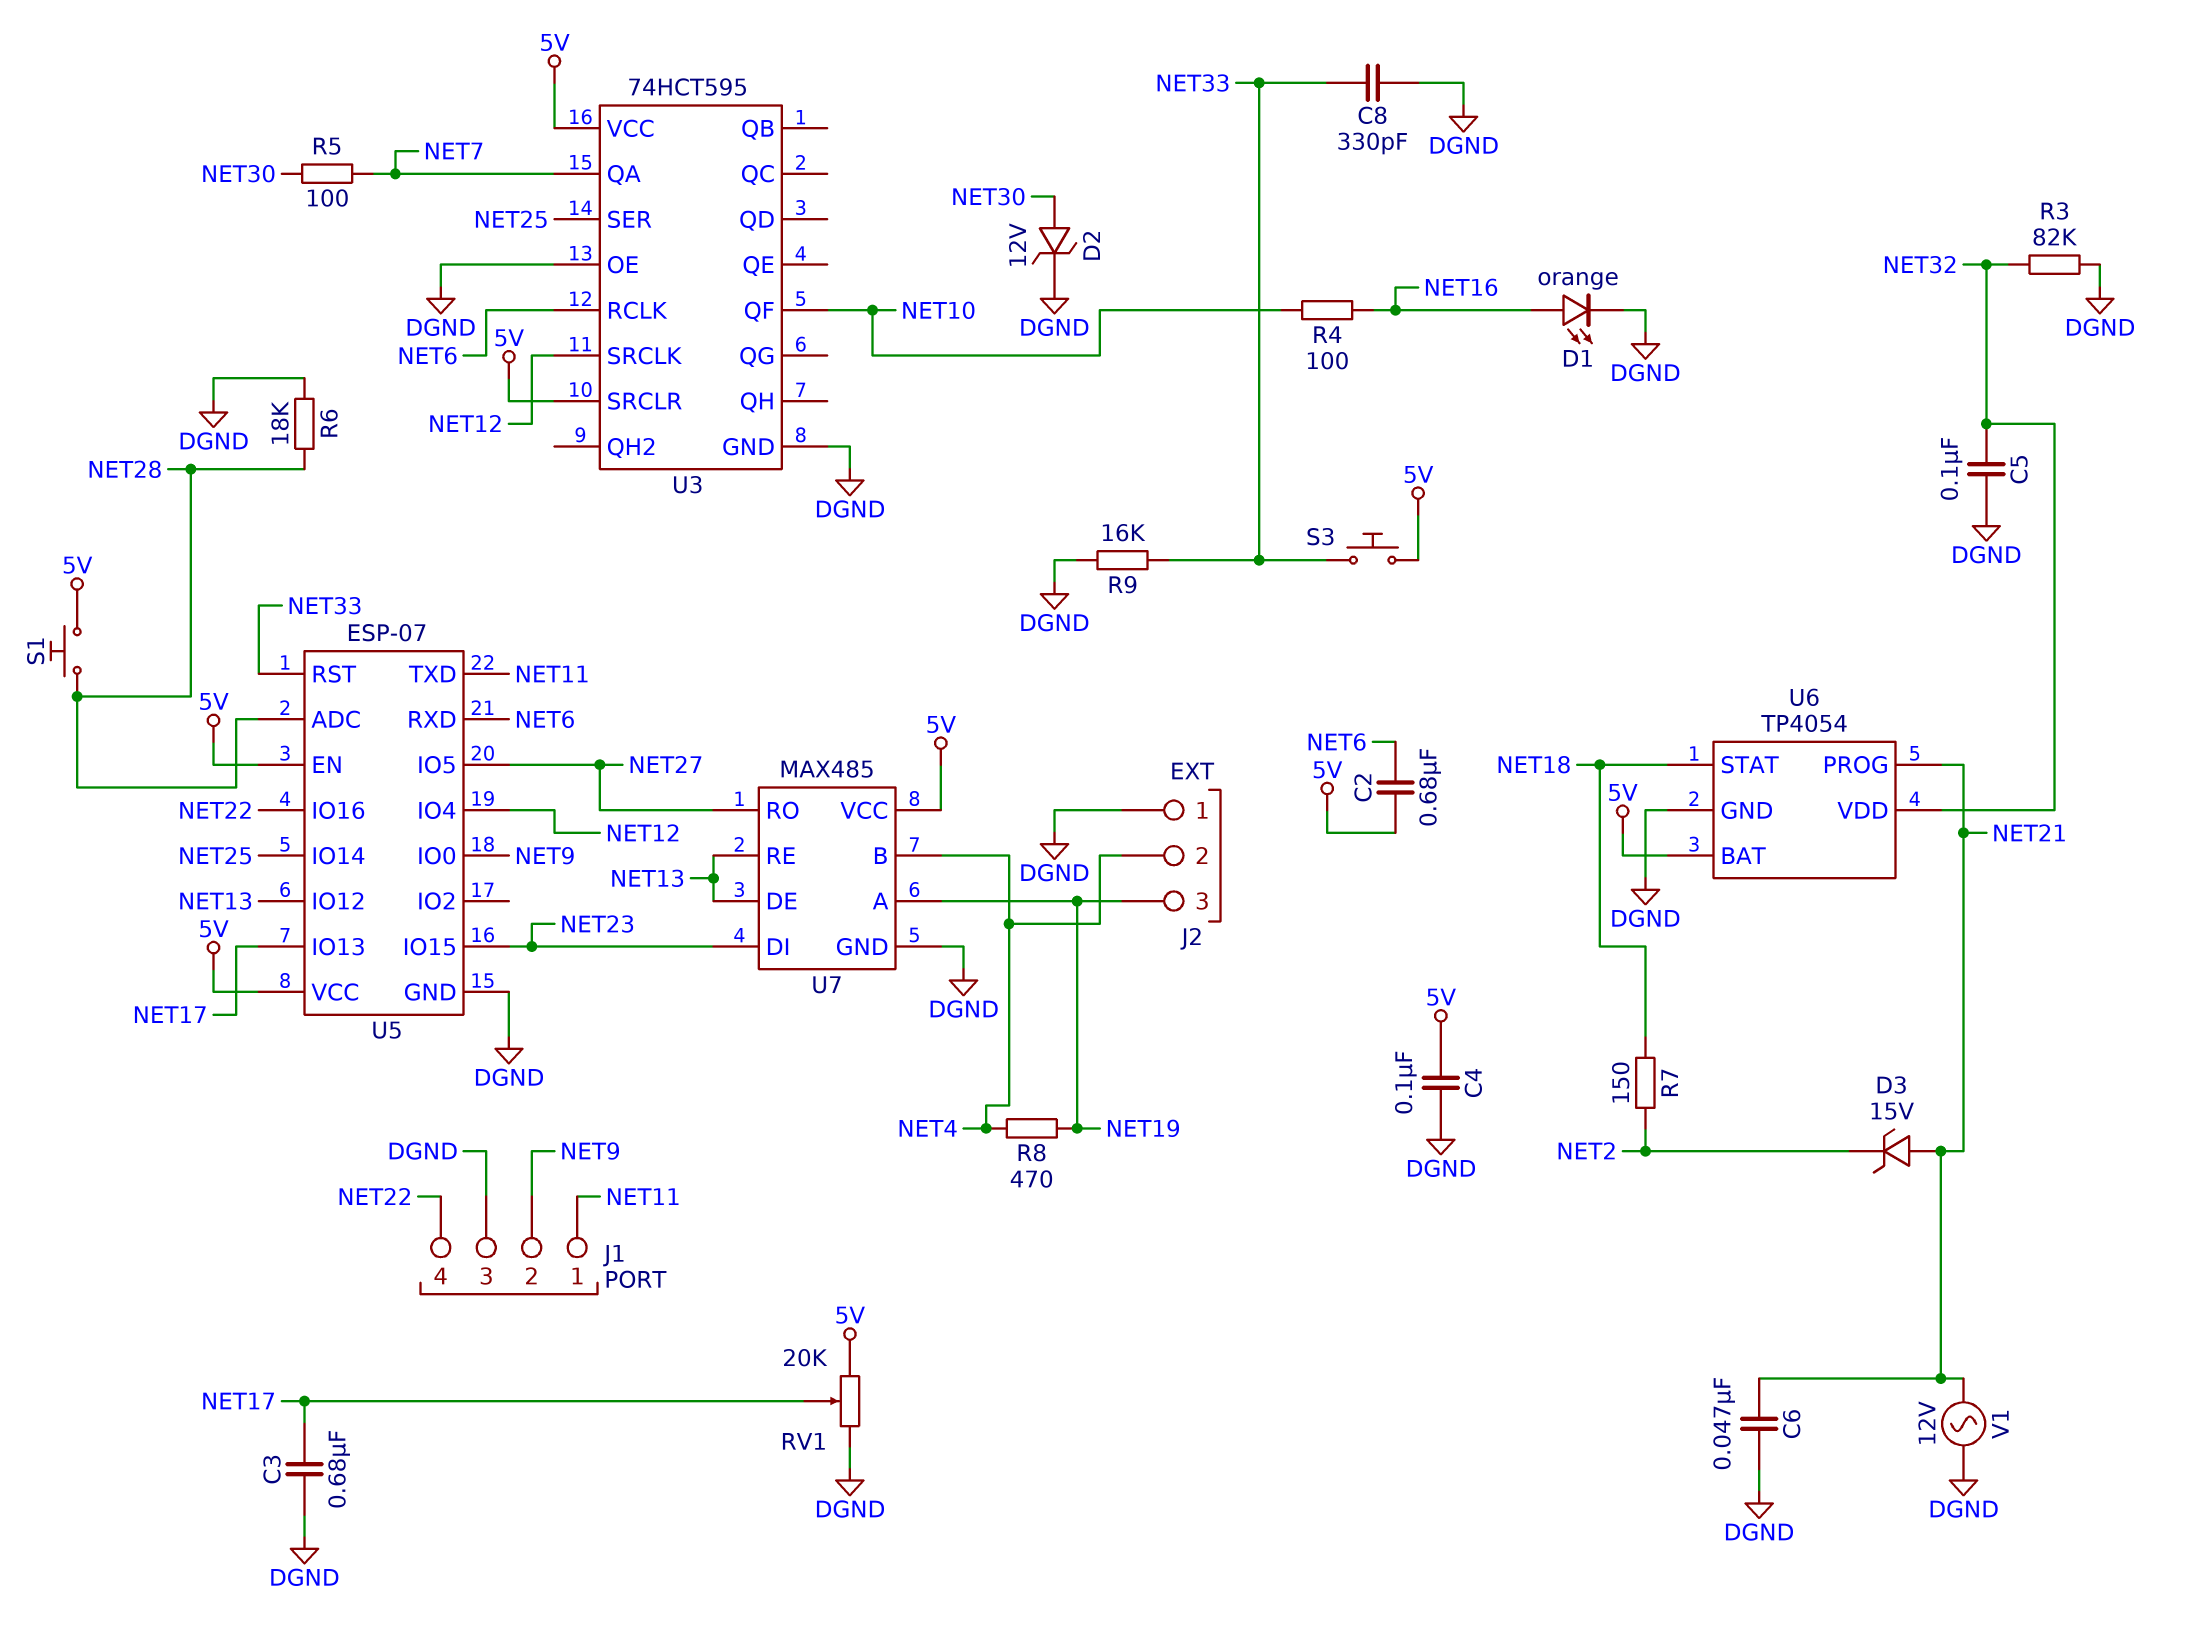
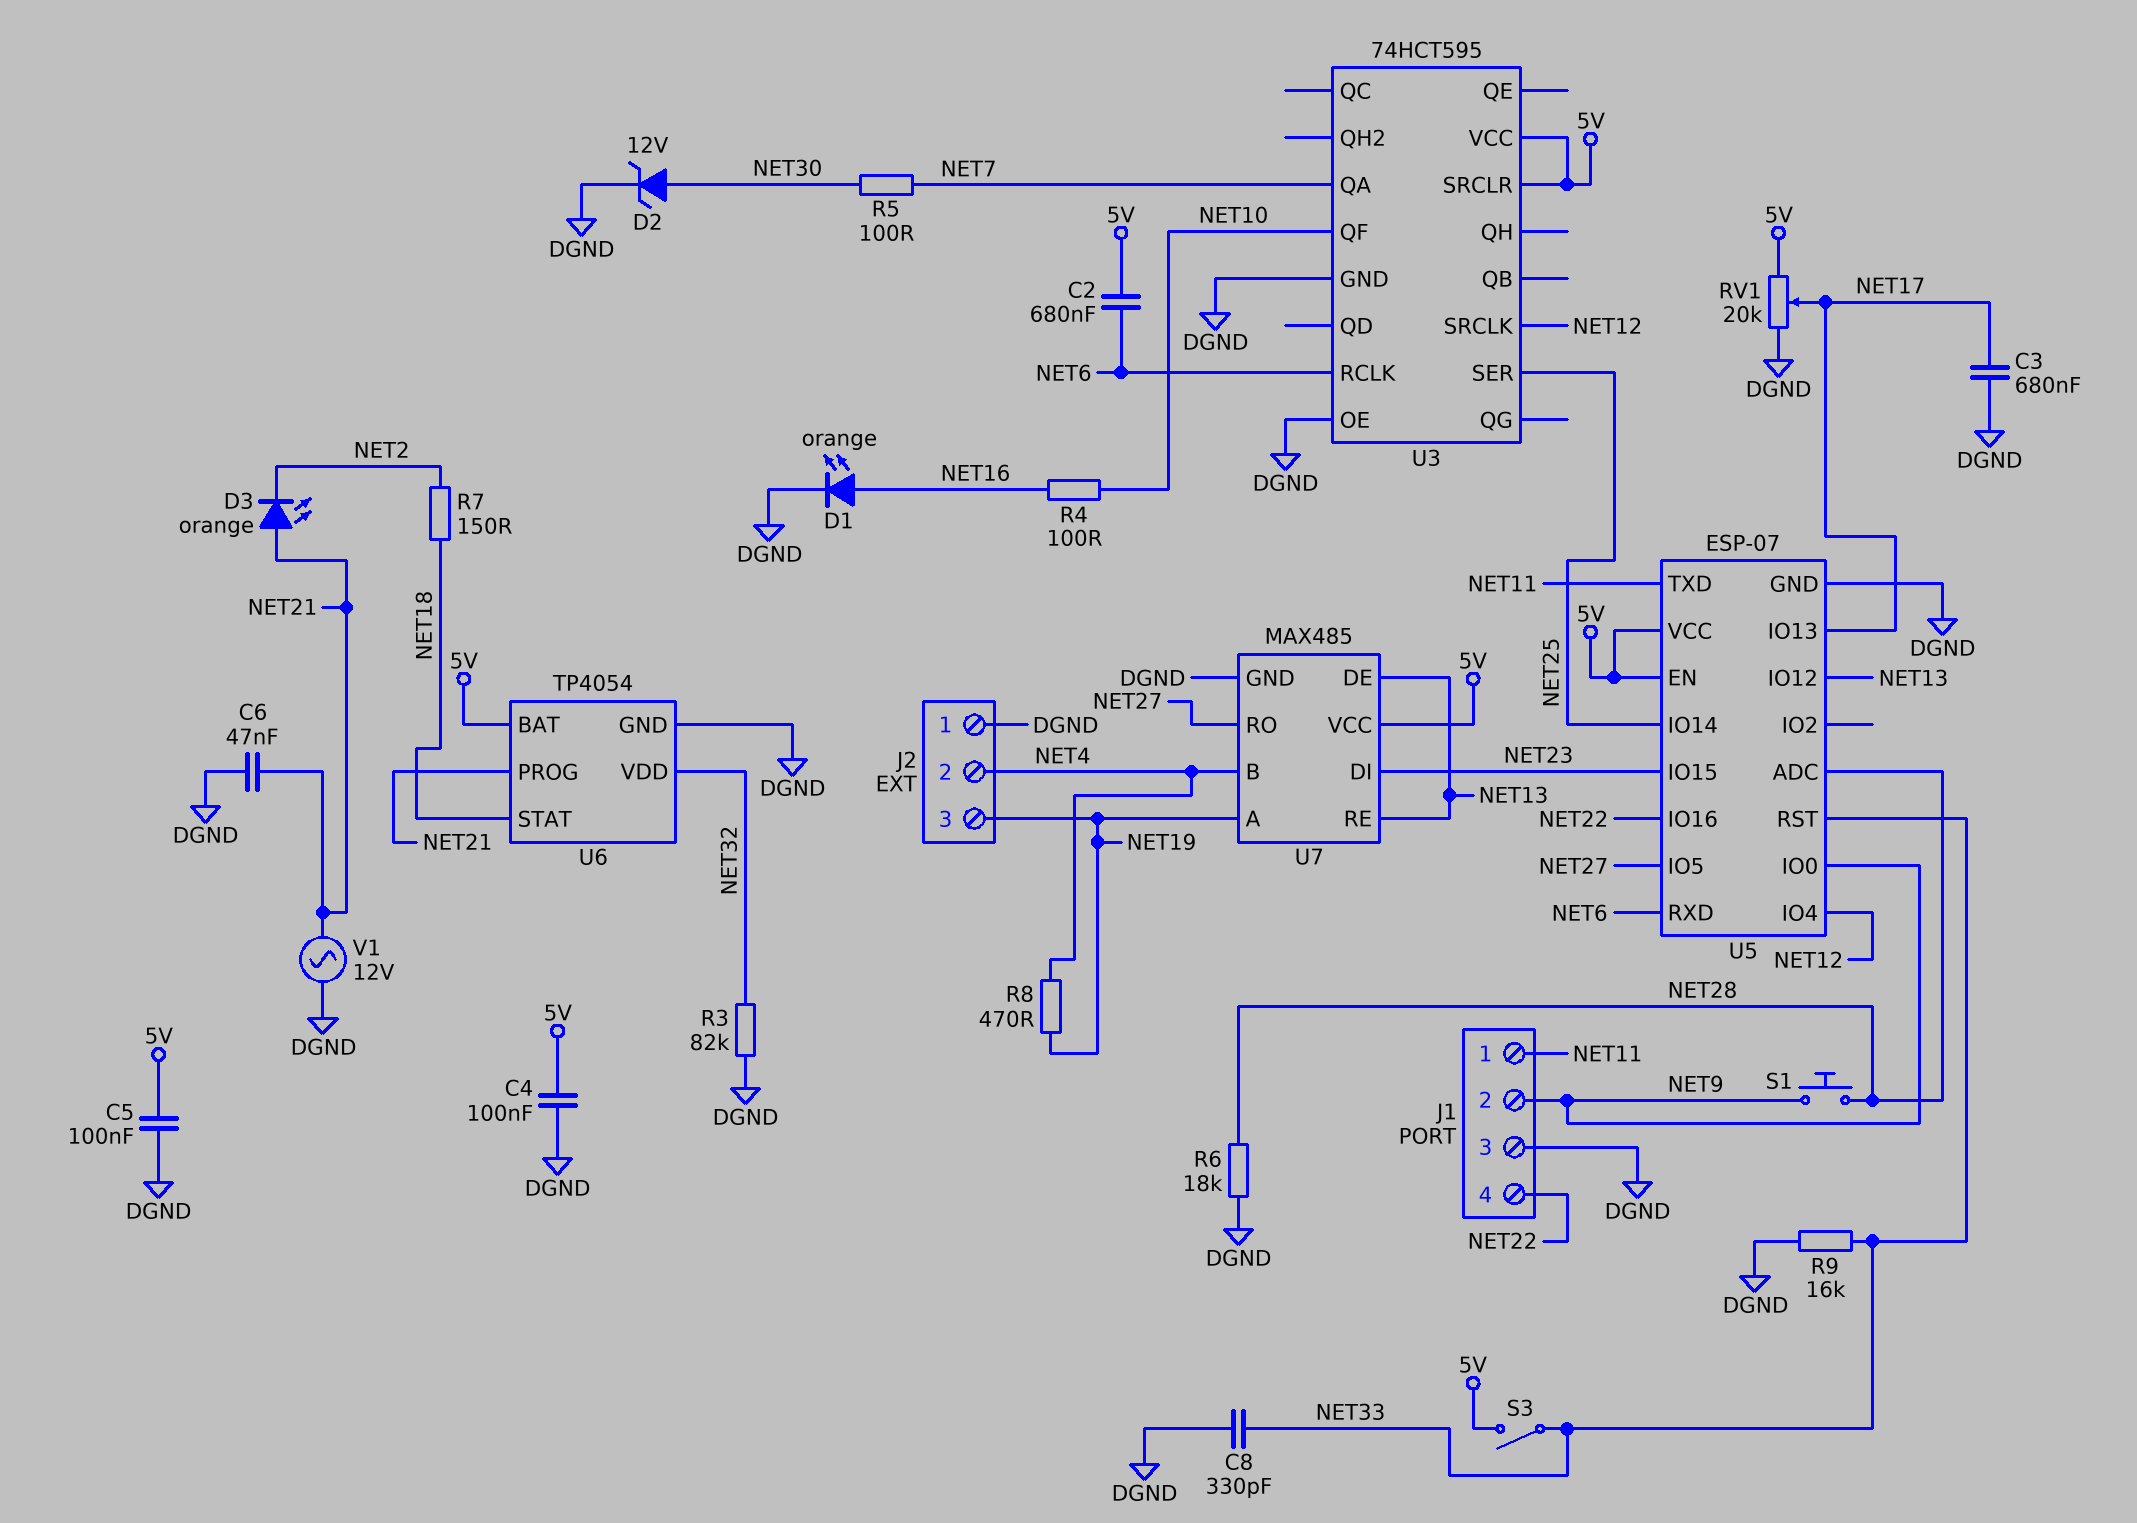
C5: 100nF (DGND, NET32) -> 100nF (5V, DGND)
D3: zener 15V (A NET21, K NET2) -> LED orange (A NET21, K NET2)
S1: button (5V, NET28) -> button (NET9, NET28)
S3: button (5V, NET33) -> switch (5V, NET33)

